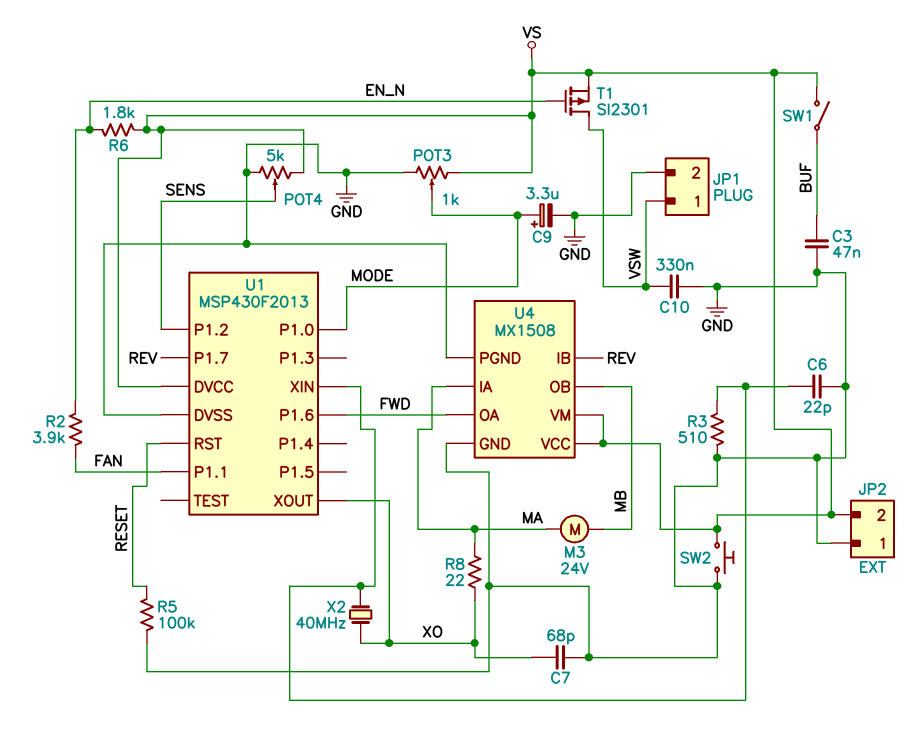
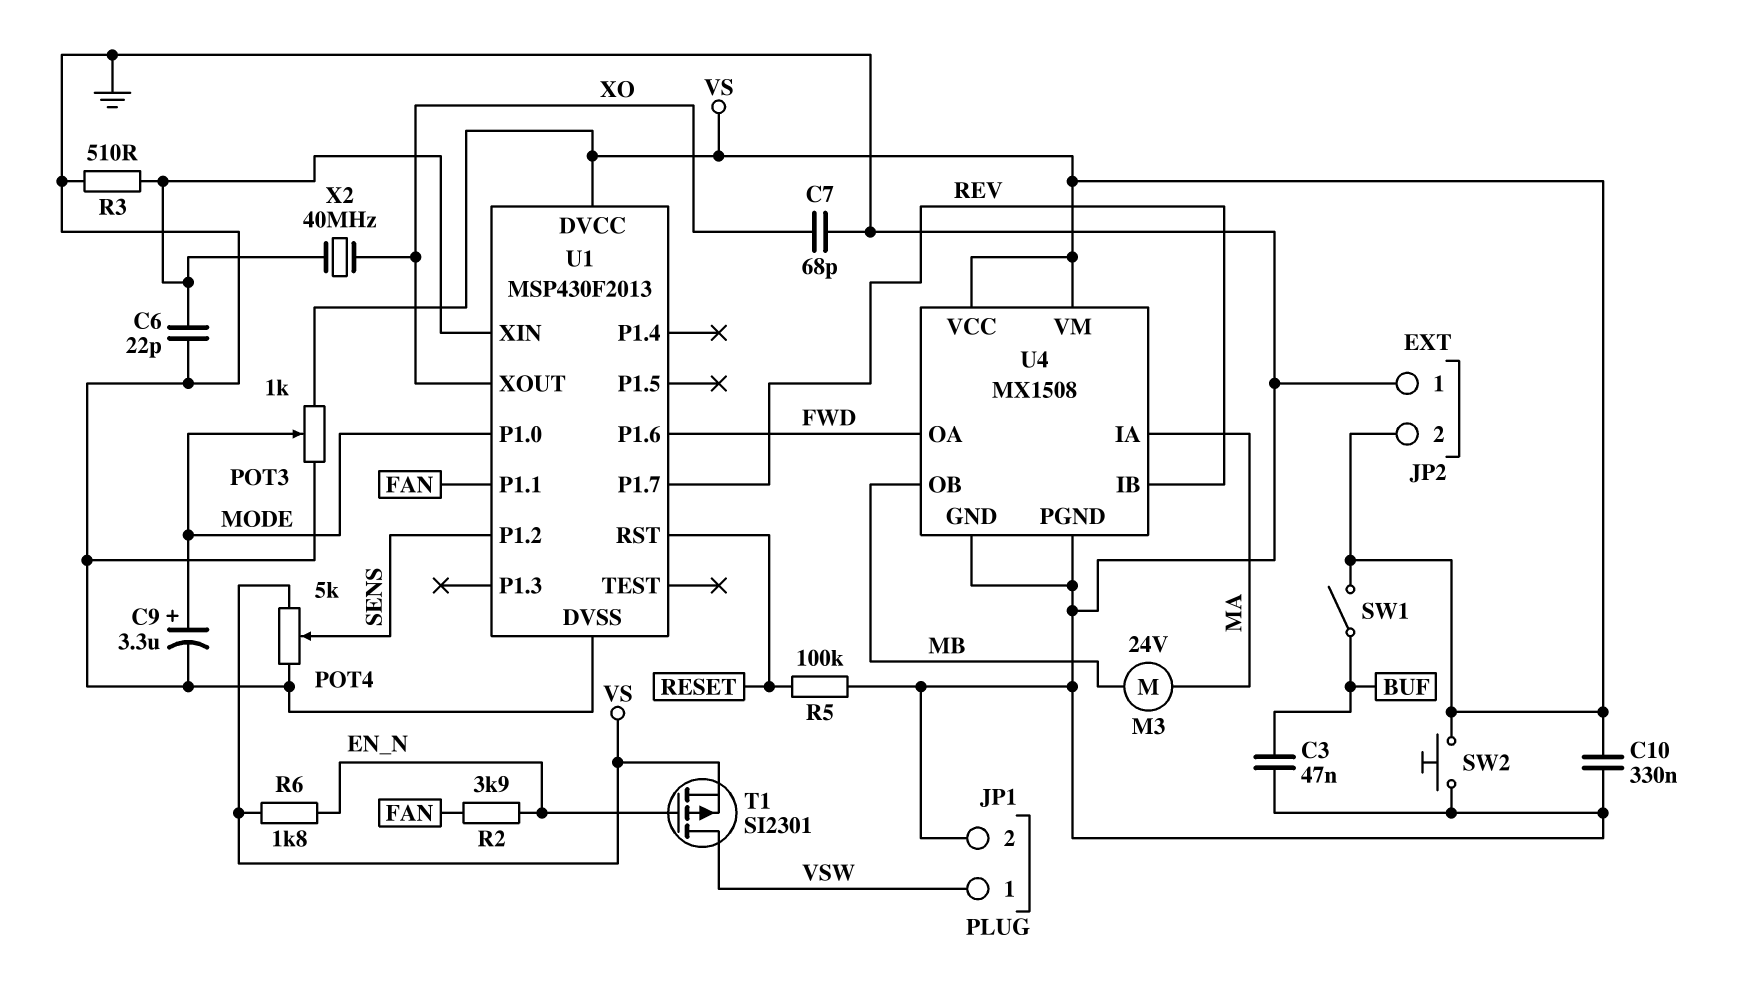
C10: 330nF (GND, VSW) -> 330nF (GND, VS)
R8: 22 (MA, XO) -> none

